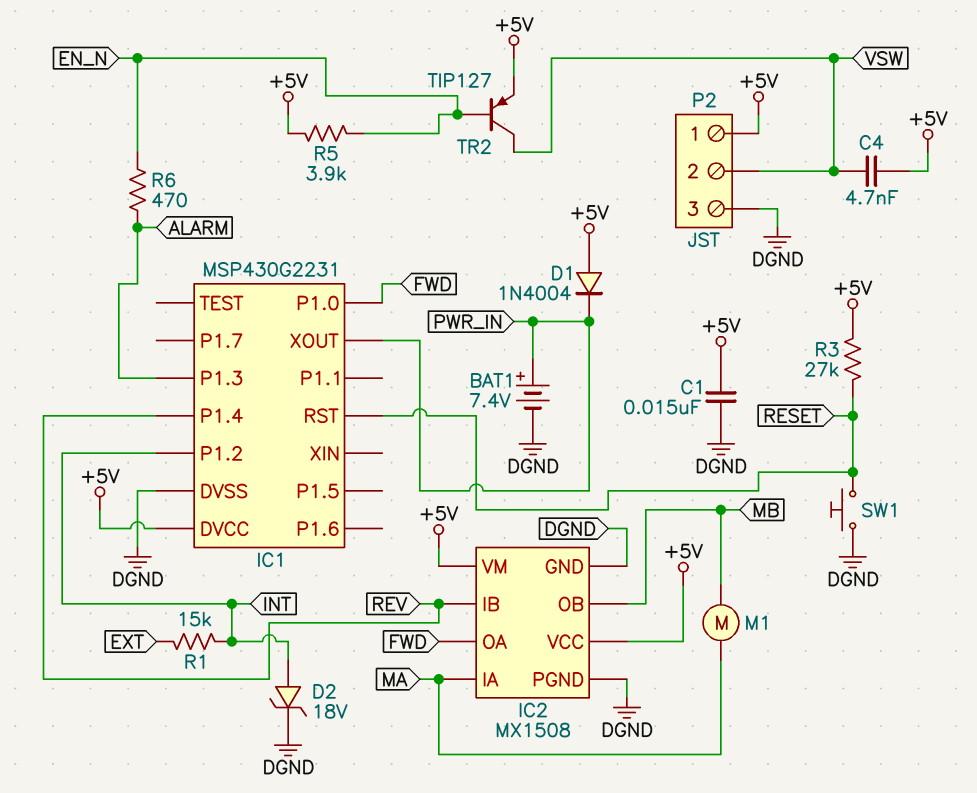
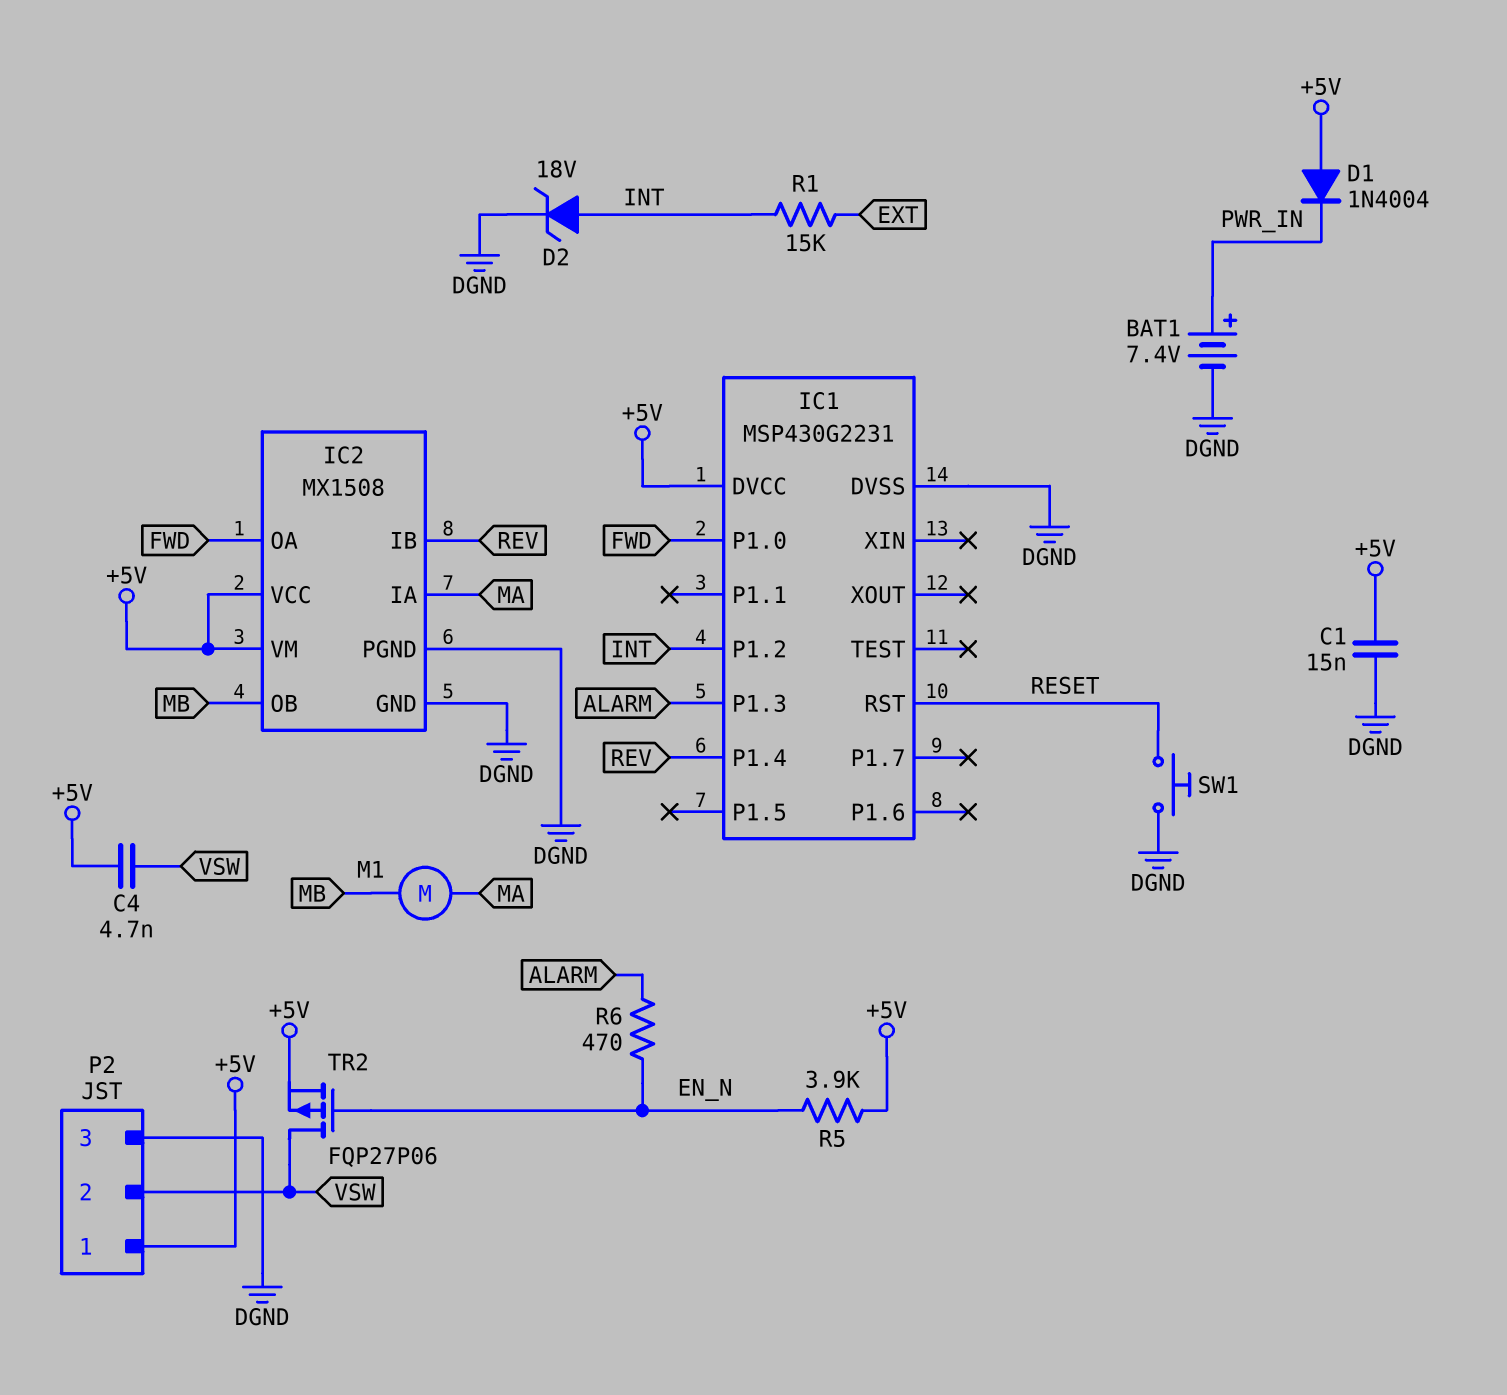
IC1 pin XOUT: PWR_IN -> none
R3: 27k (+5V, RESET) -> none
TR2: PNP TIP127 (B EN_N, C VSW, E +5V) -> PMOS FQP27P06 (G EN_N, D VSW, S +5V)

